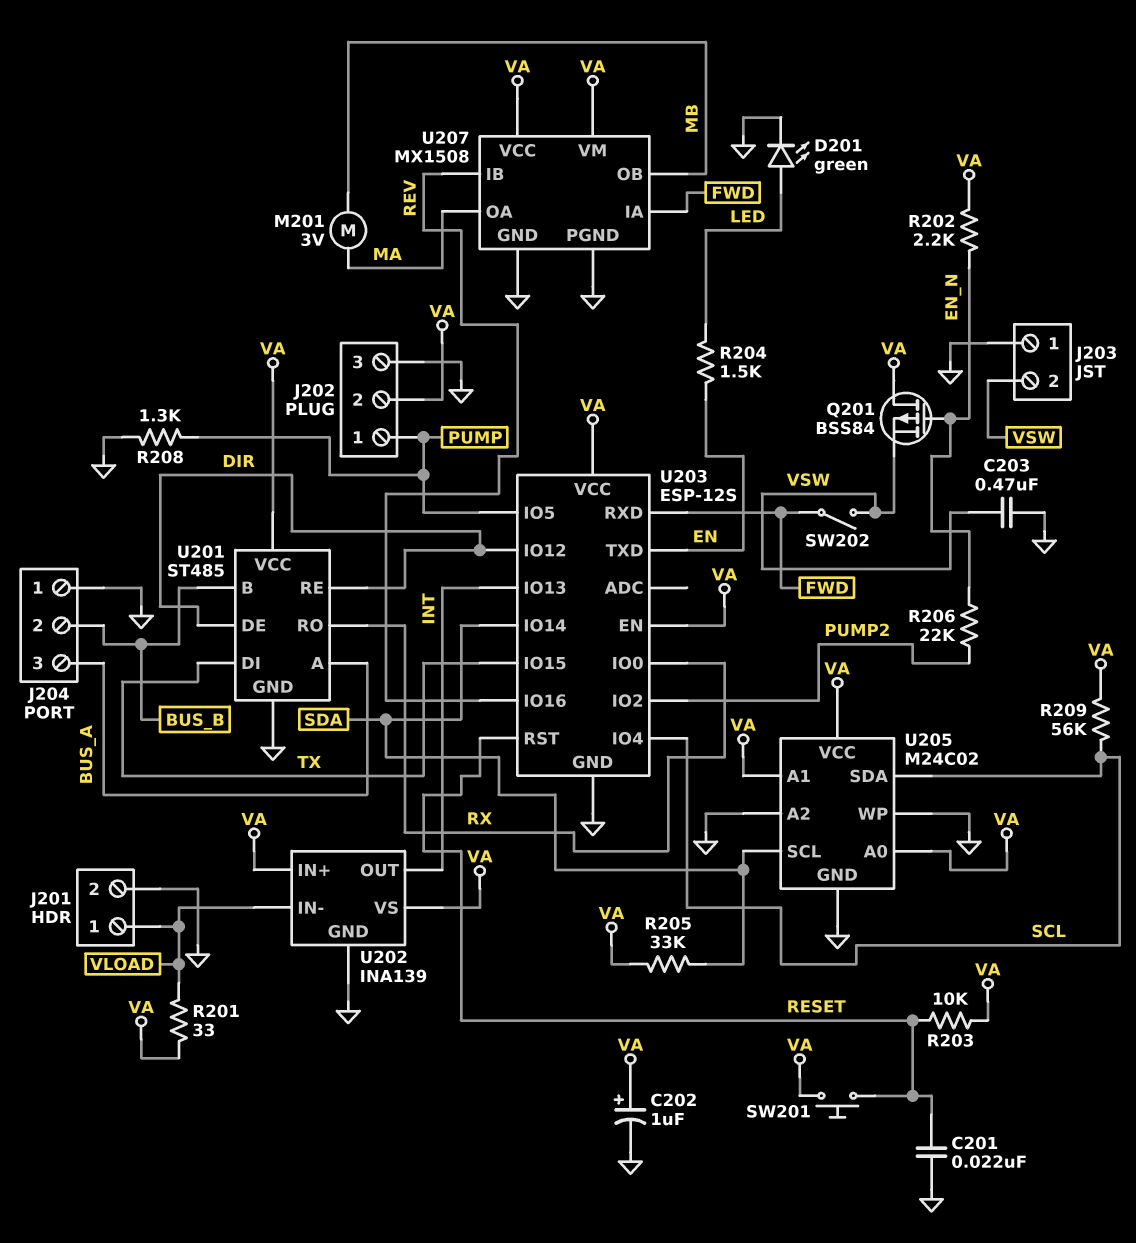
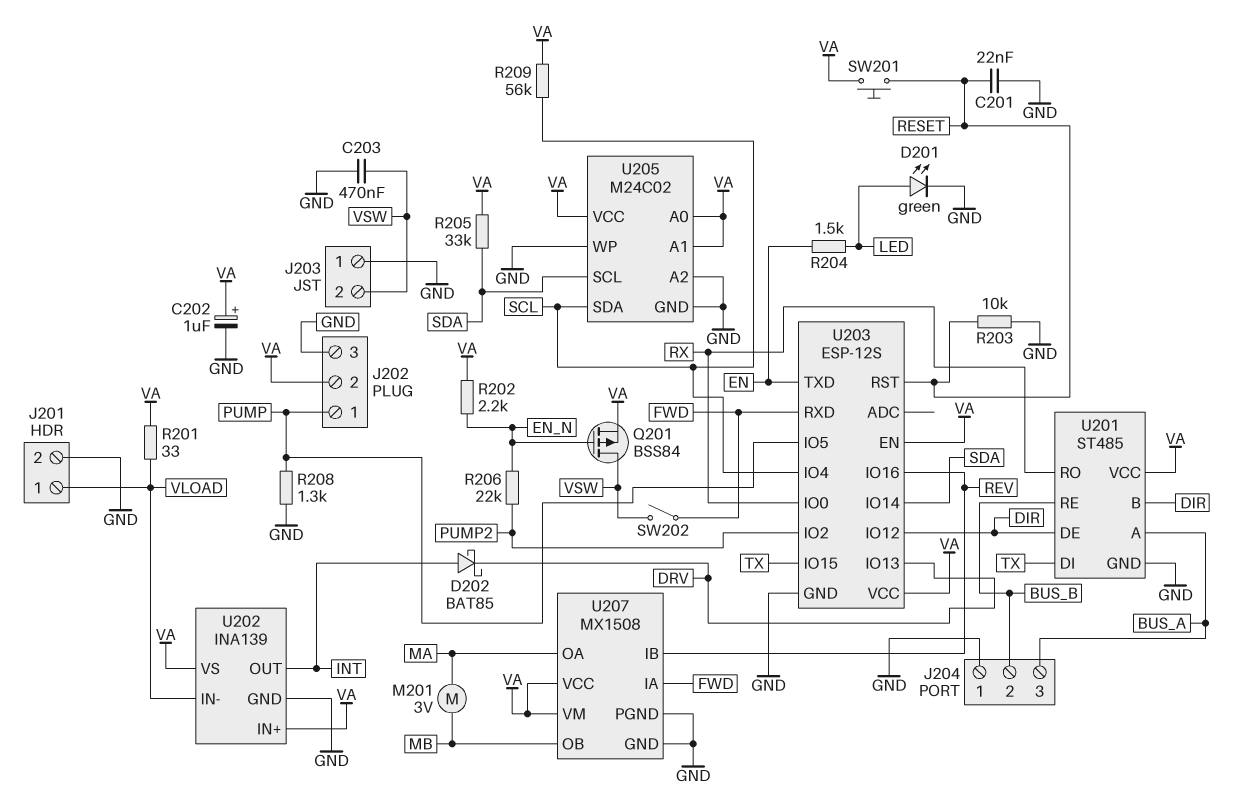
D202: none -> schottky BAT85 (A INT, K DRV)
Q201: PMOS BSS84 (G EN_N, D VA, S VSW) -> PMOS BSS84 (G EN_N, D VSW, S VA)
R203: 10k (RESET, VA) -> 10k (GND, RESET)
U201 pin B: BUS_B -> DIR
U201 pin RE: DIR -> BUS_B
U203 pin IO13: INT -> DRV

